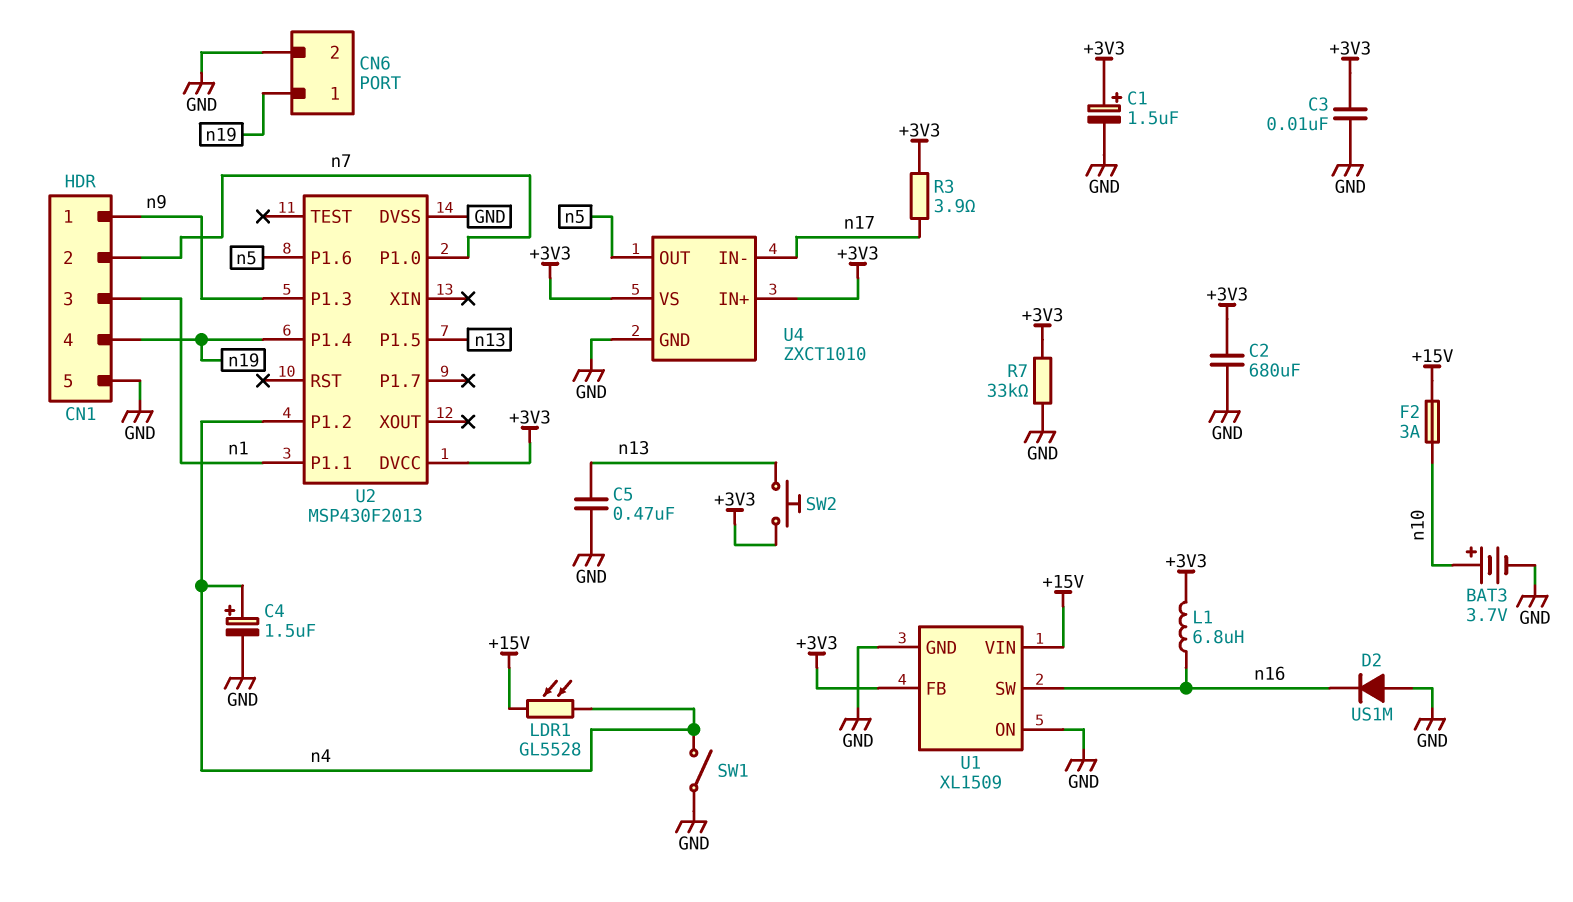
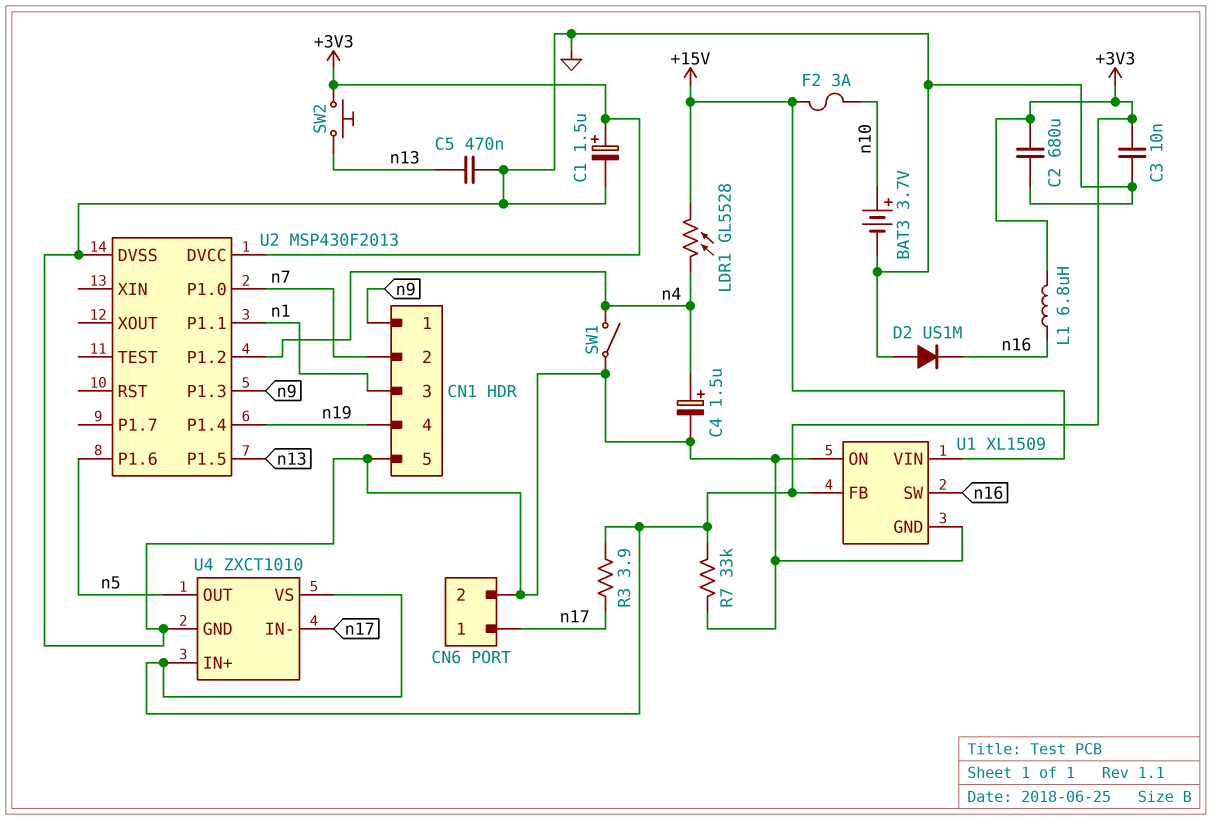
CN6 pin 1: n19 -> n17

